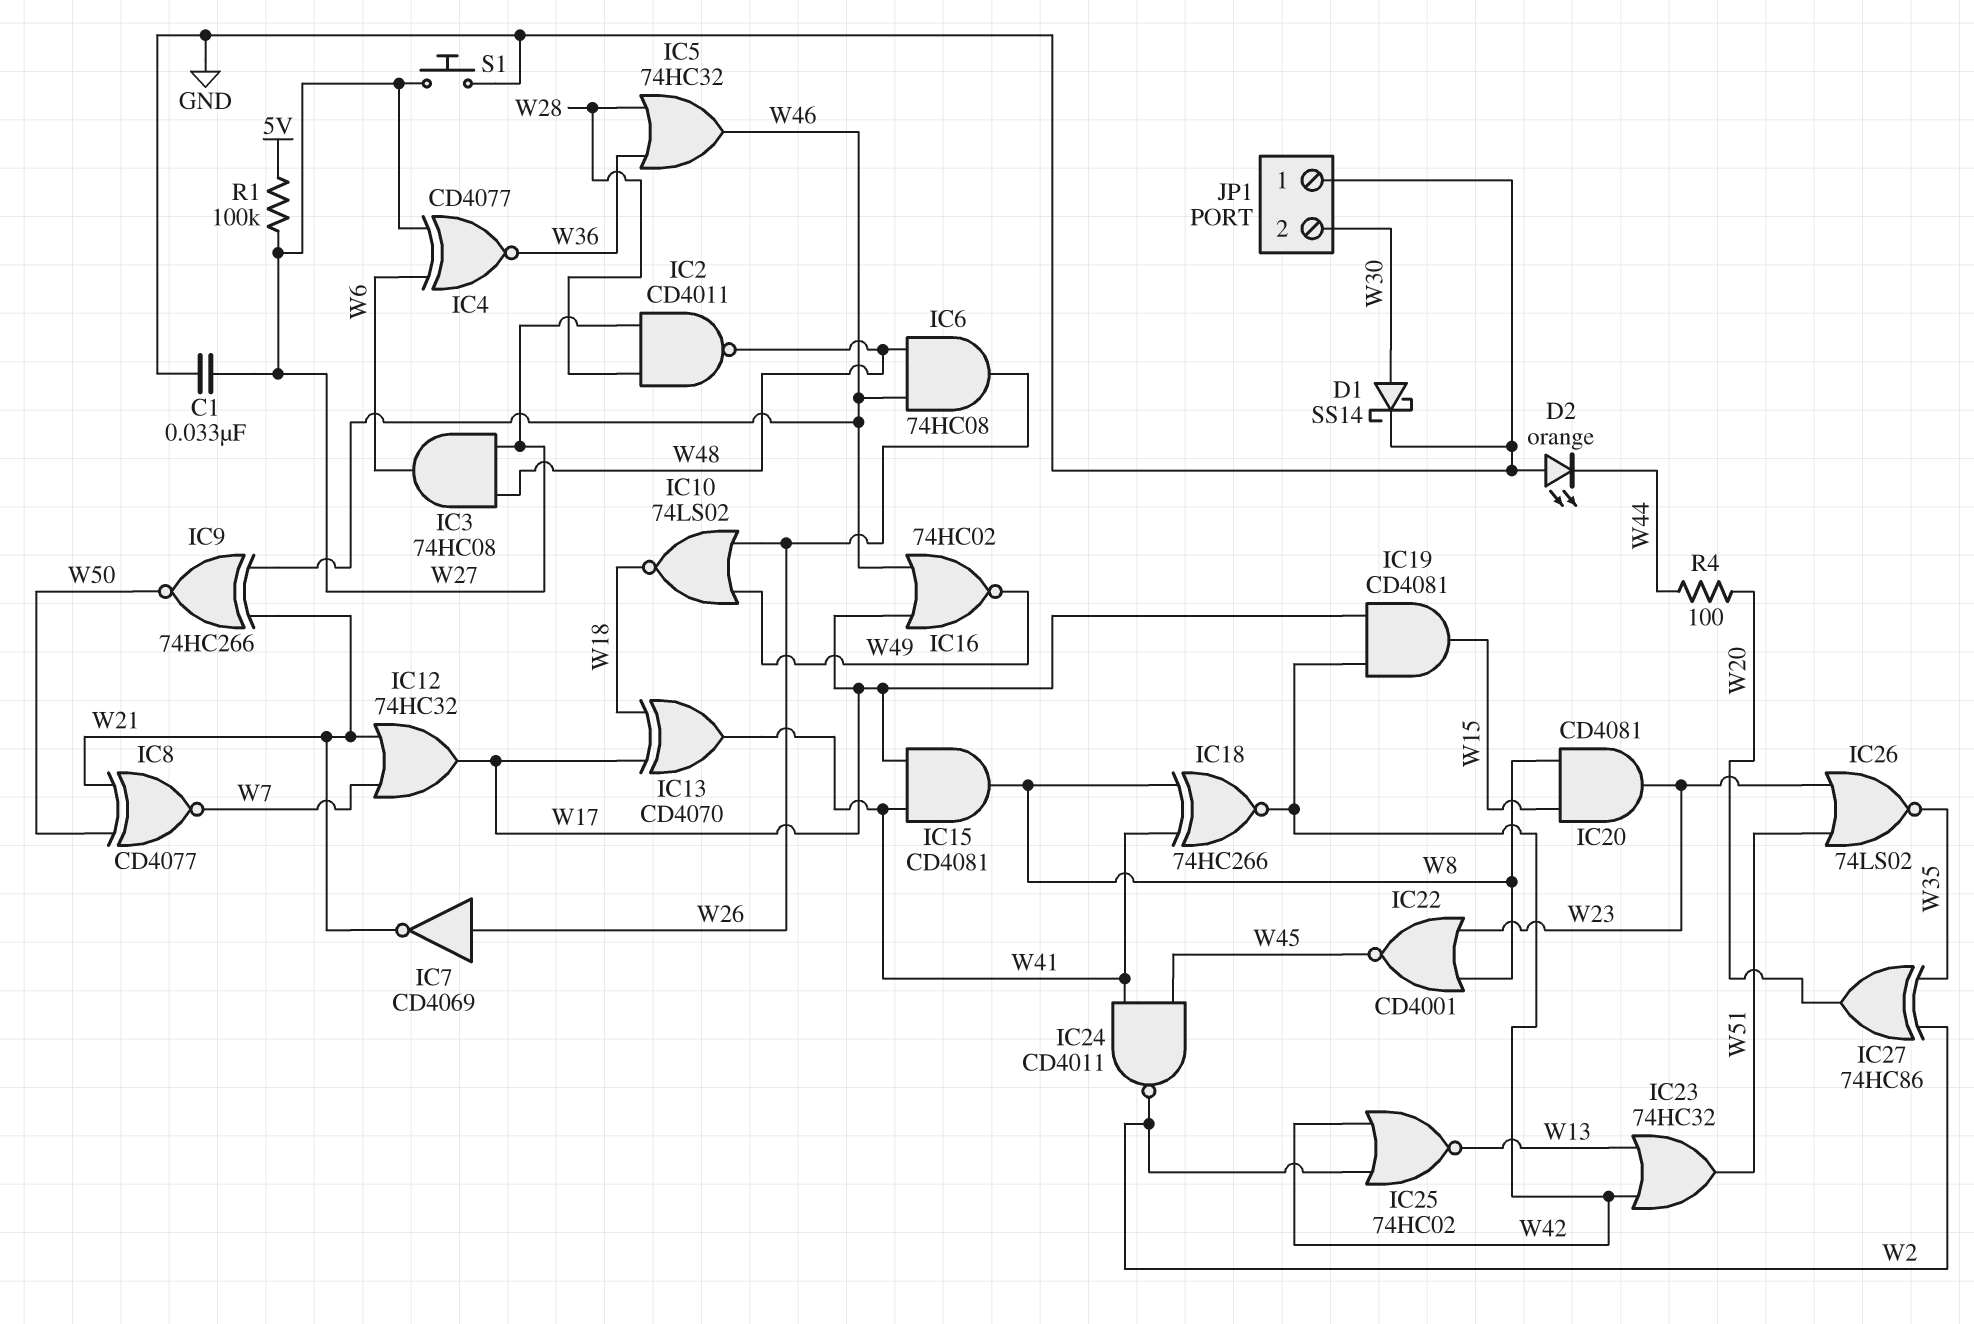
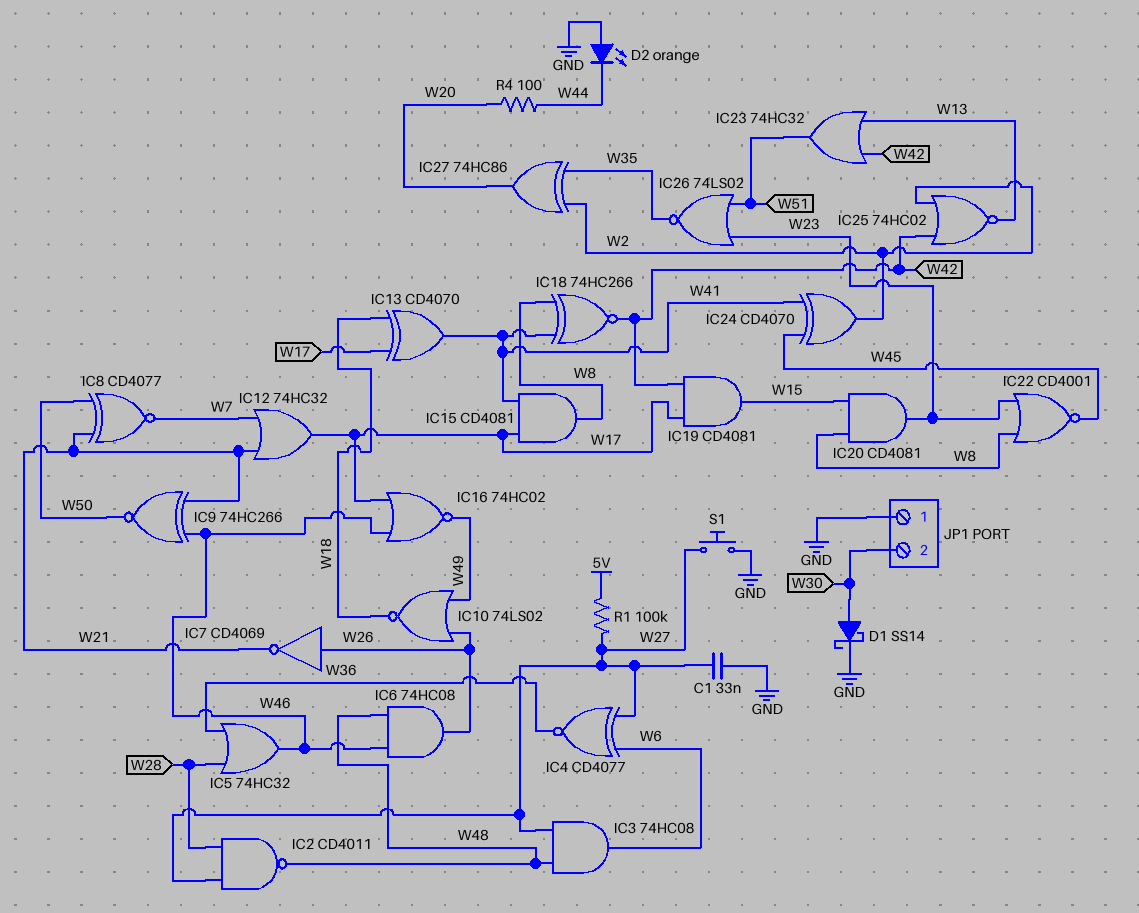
IC24: NAND CD4011 (in W41, in W45, out W2) -> XOR CD4070 (in W41, in W45, out W2)

